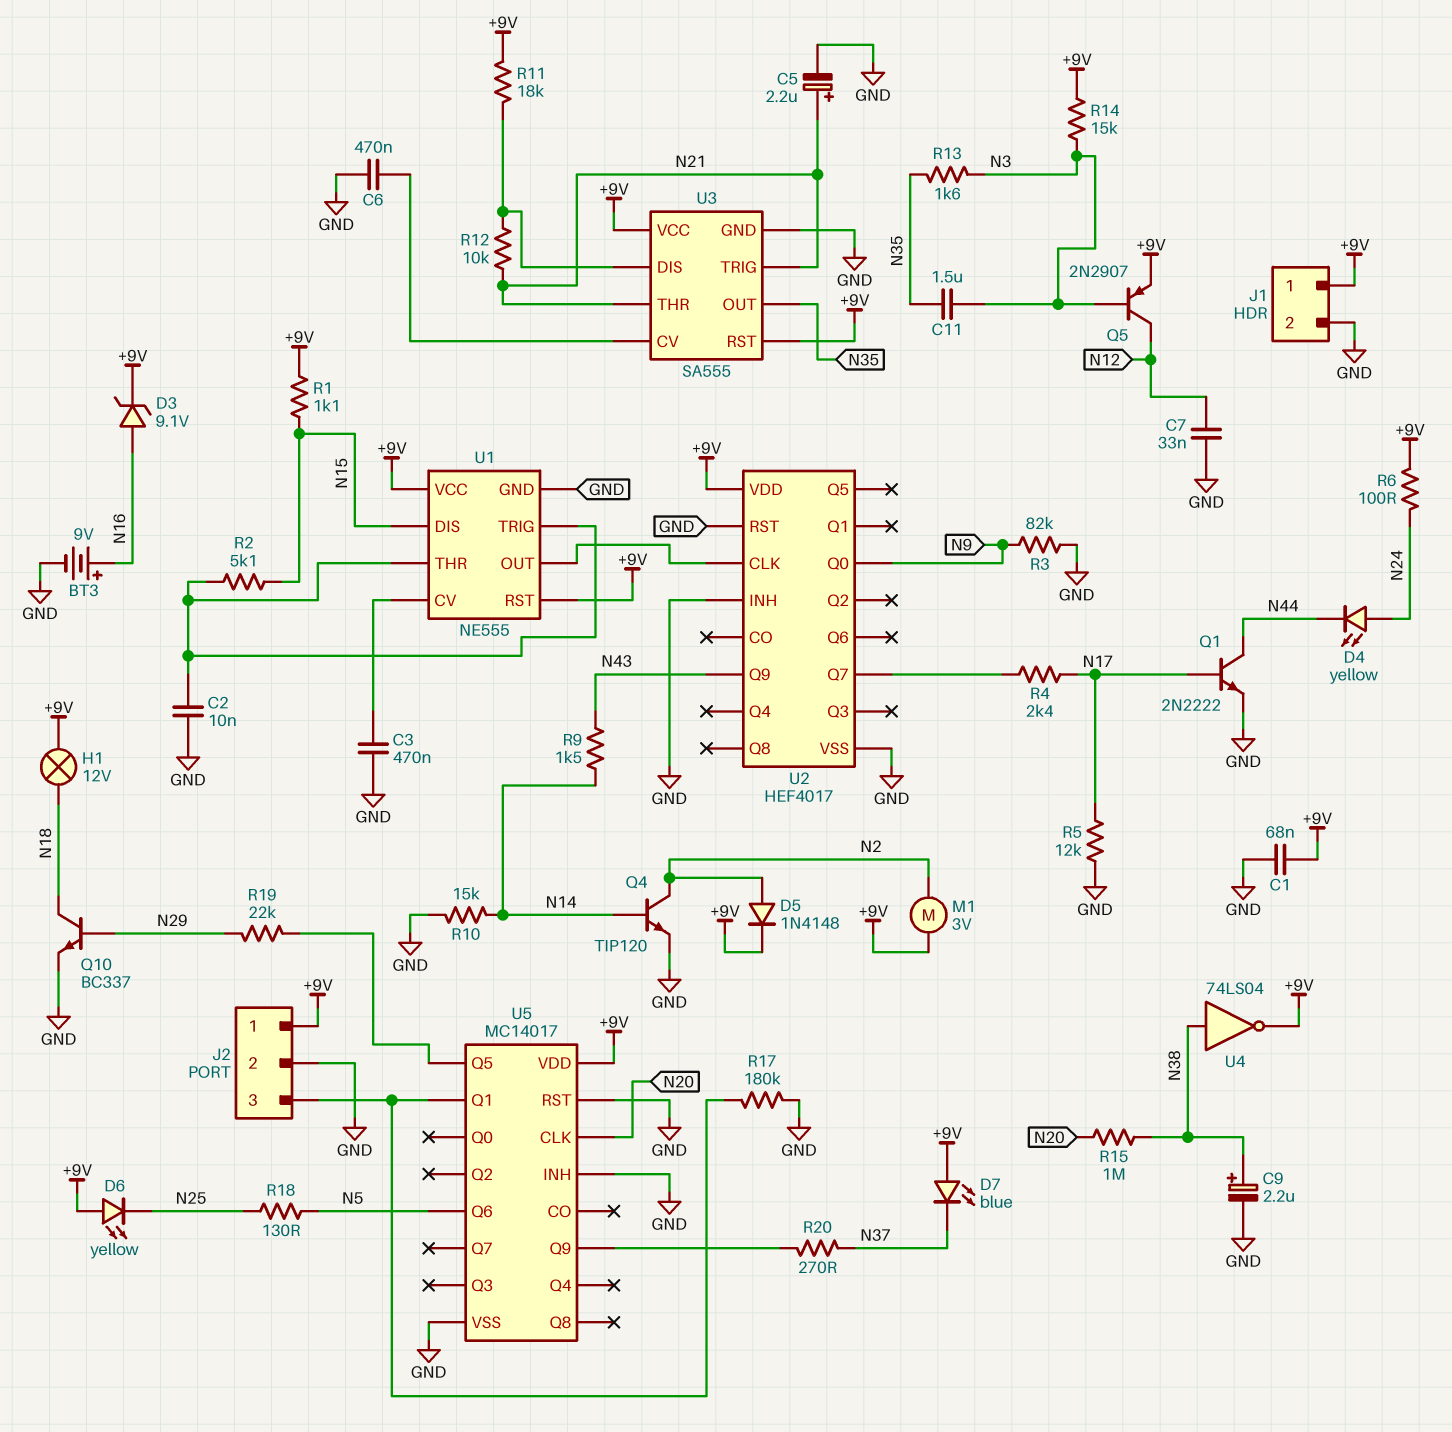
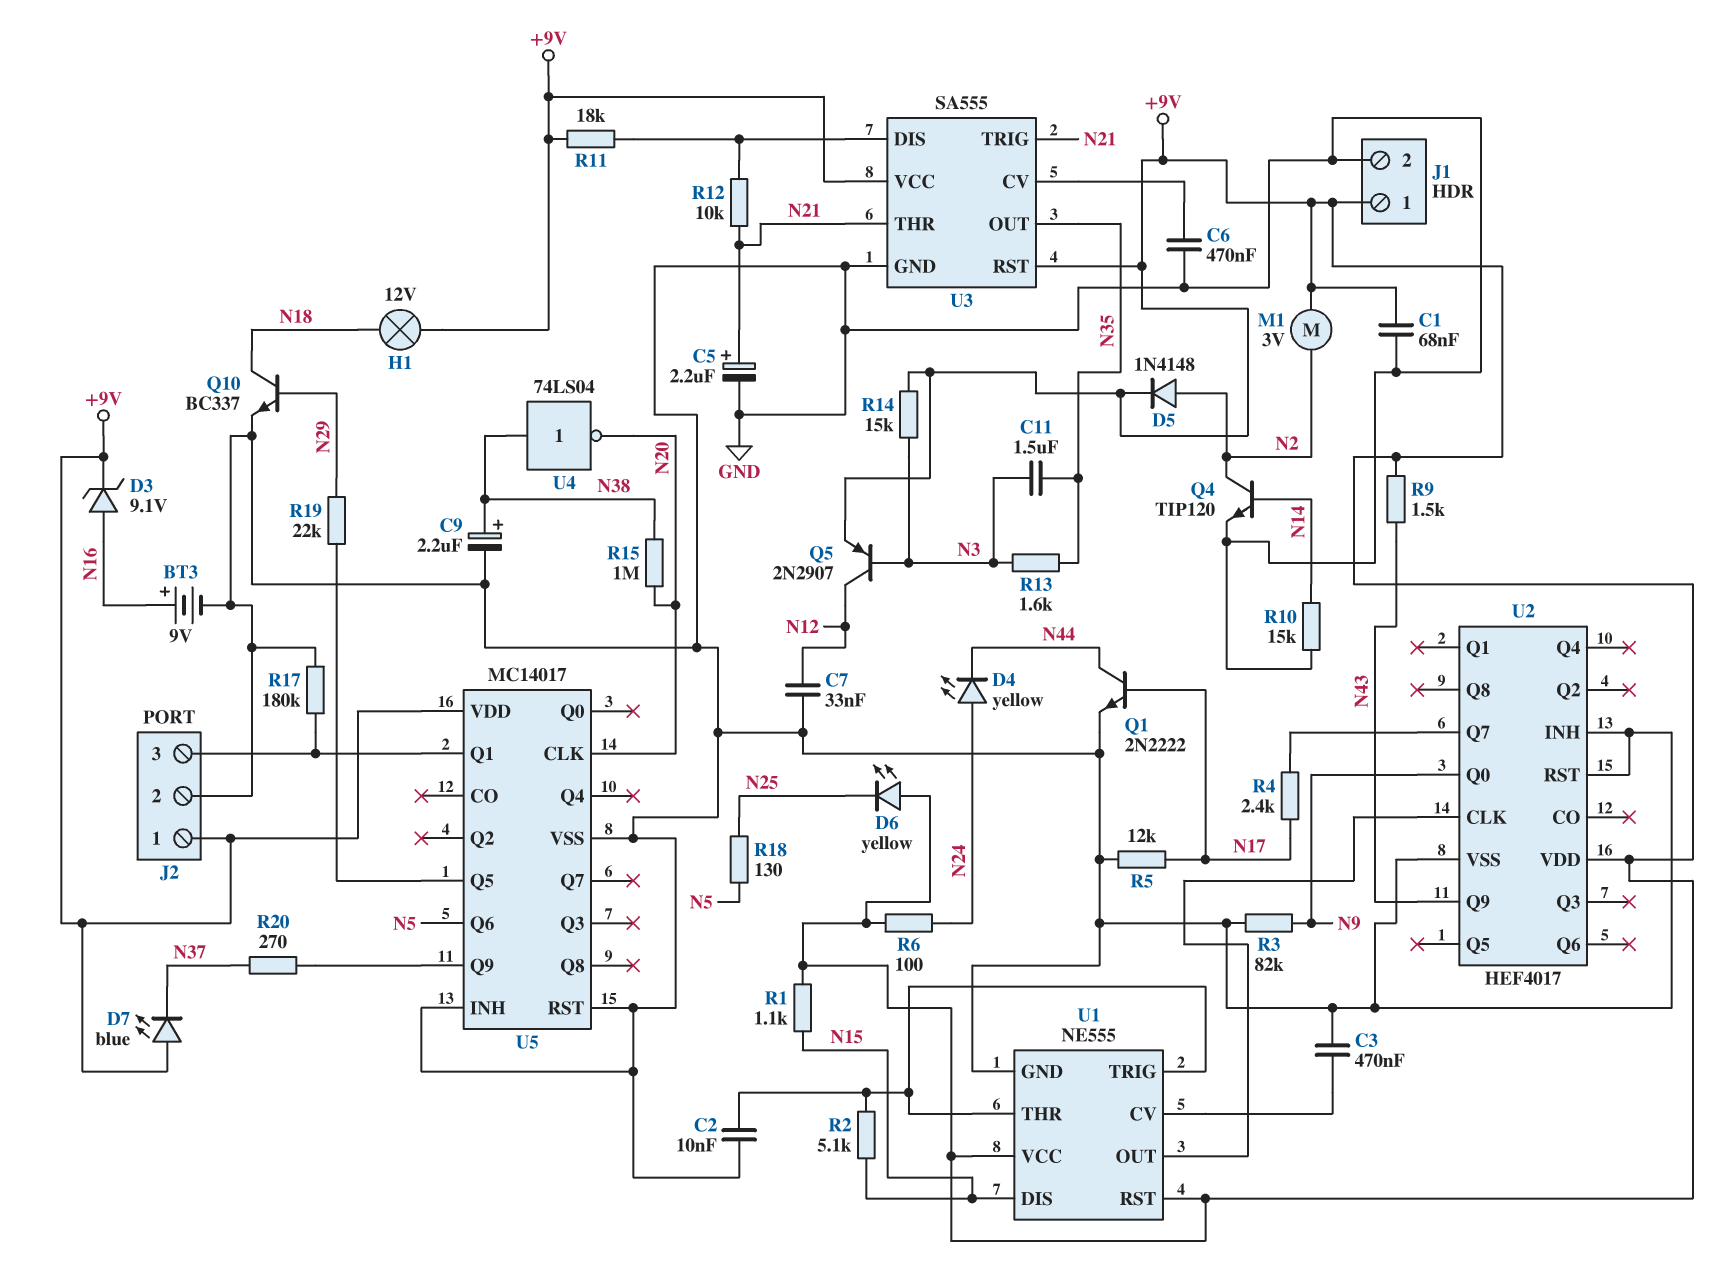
R9: 1.5k (N14, N43) -> 1.5k (+9V, N43)
U4: NOT 74LS04 (in N38, out +9V) -> NOT 74LS04 (in N38, out N20)

